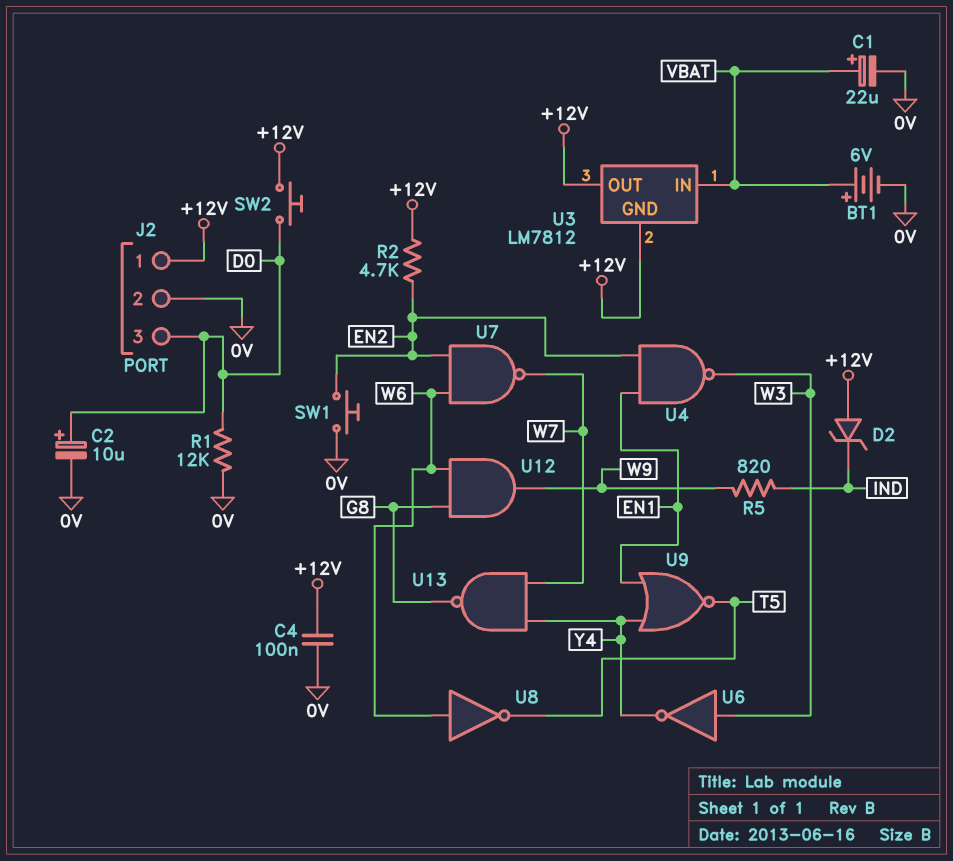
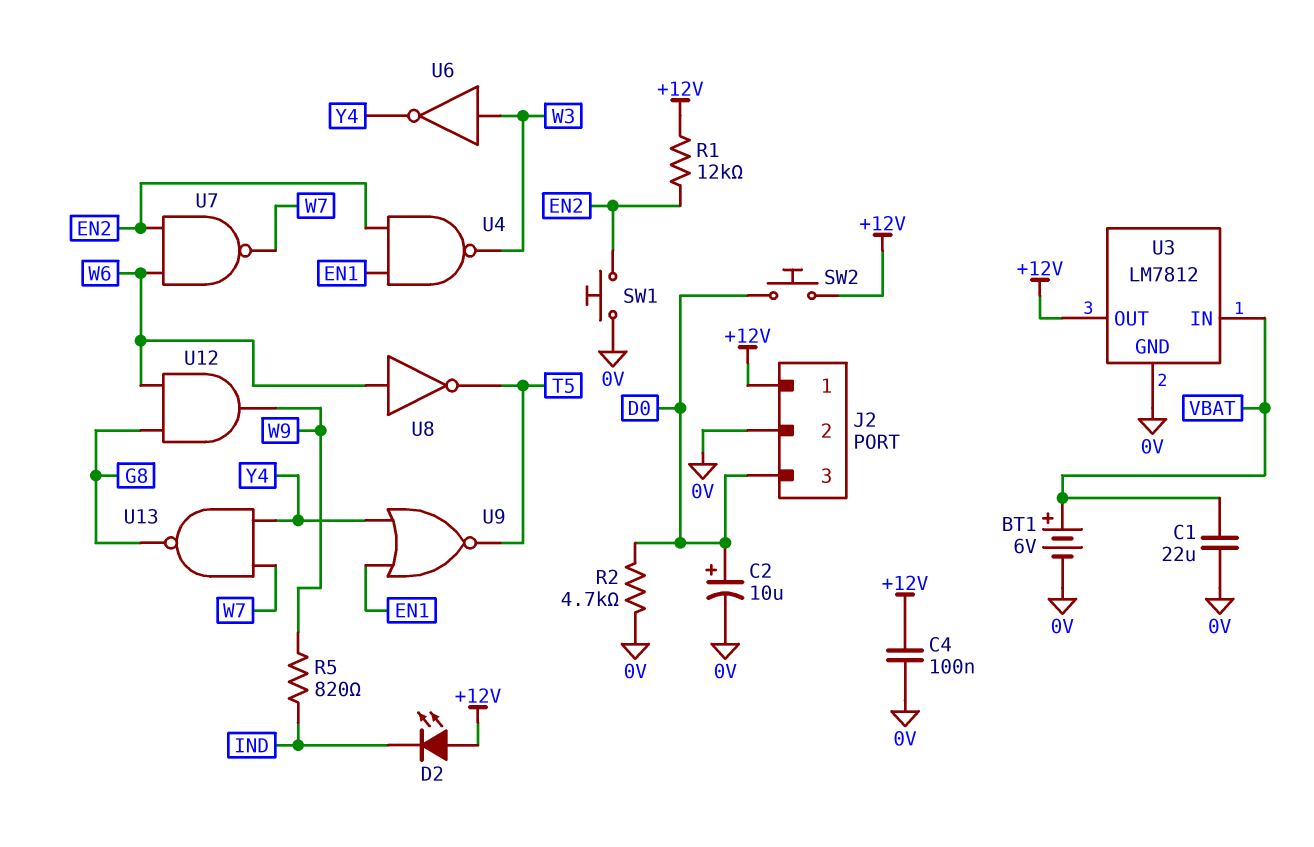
C1: 22uF (plus VBAT, minus 0V) -> 22uF (0V, VBAT)
D2: zener (A +12V, K IND) -> LED (A +12V, K IND)
R1: 12k (0V, D0) -> 12k (+12V, EN2)
R2: 4.7k (+12V, EN2) -> 4.7k (0V, D0)
U3 pin GND: +12V -> 0V

